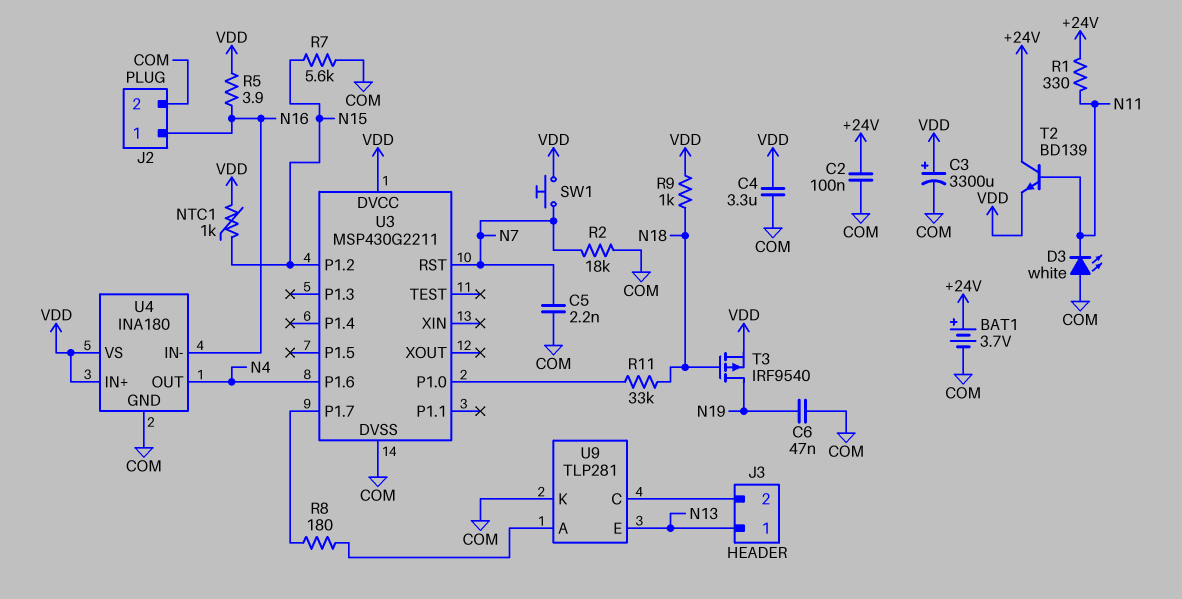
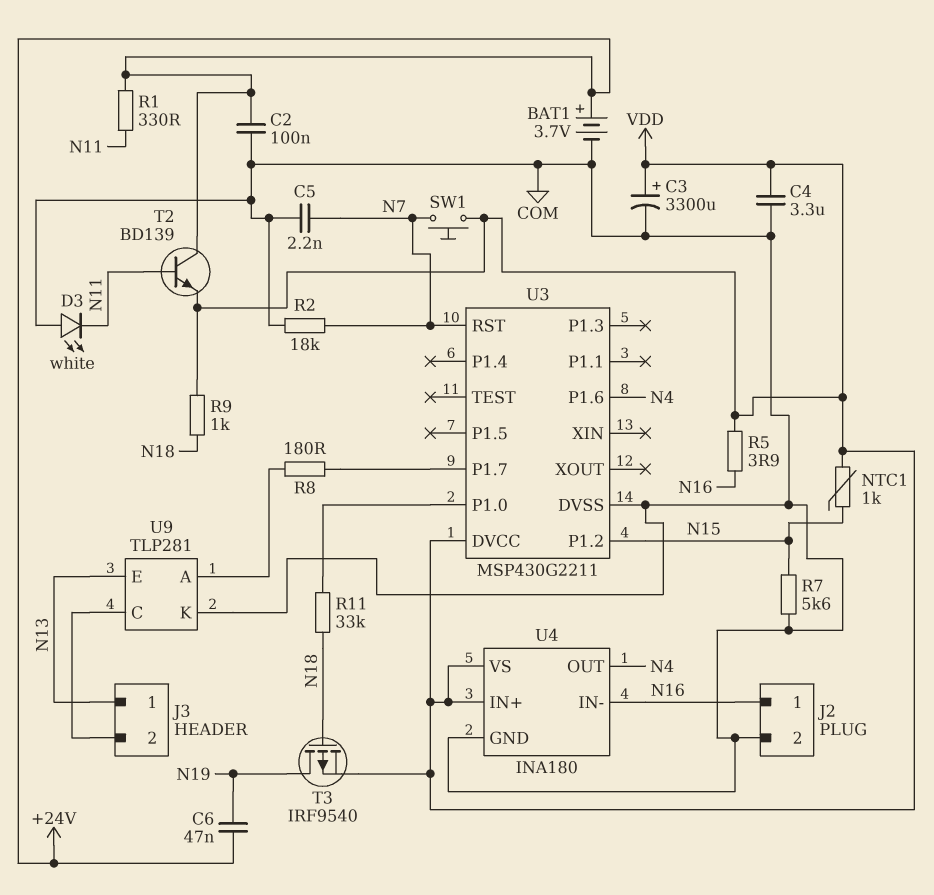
C6: 47nF (COM, N19) -> 47nF (+24V, N19)

